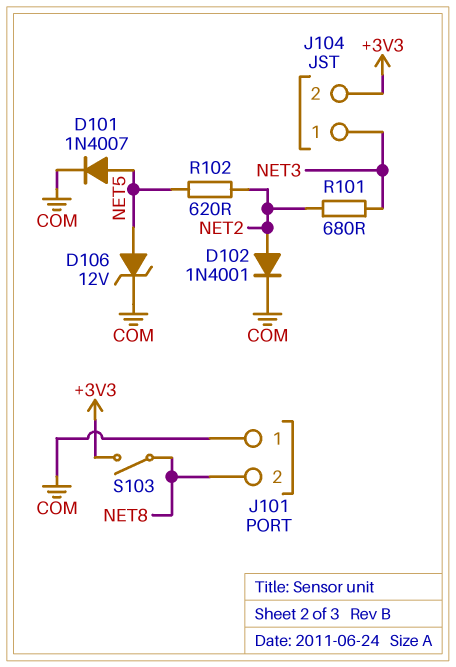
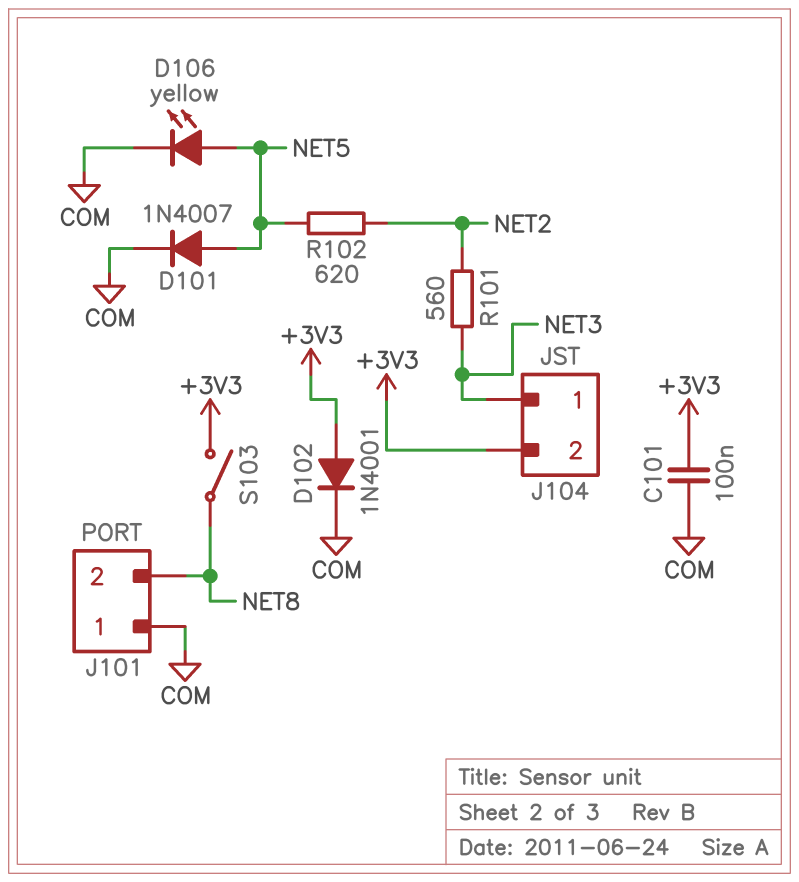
C101: none -> 100nF (+3V3, COM)
D102: diode 1N4001 (A NET2, K COM) -> diode 1N4001 (A +3V3, K COM)
D106: zener 12V (A NET5, K COM) -> LED yellow (A NET5, K COM)
R101: 680 (NET2, NET3) -> 560 (NET2, NET3)

